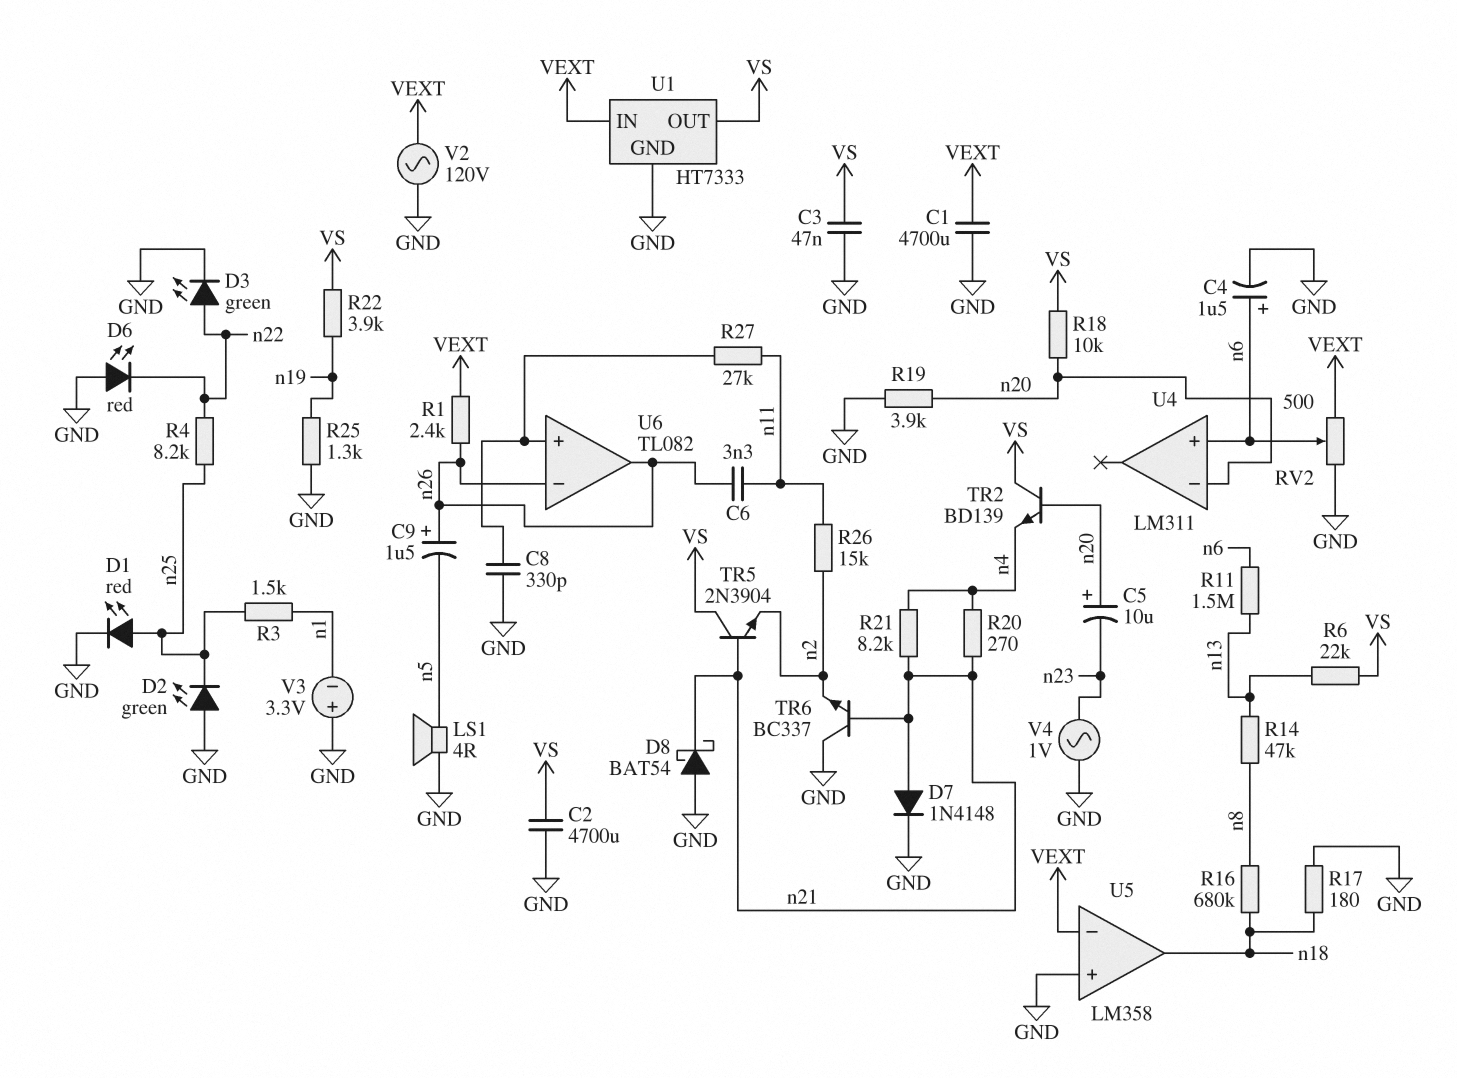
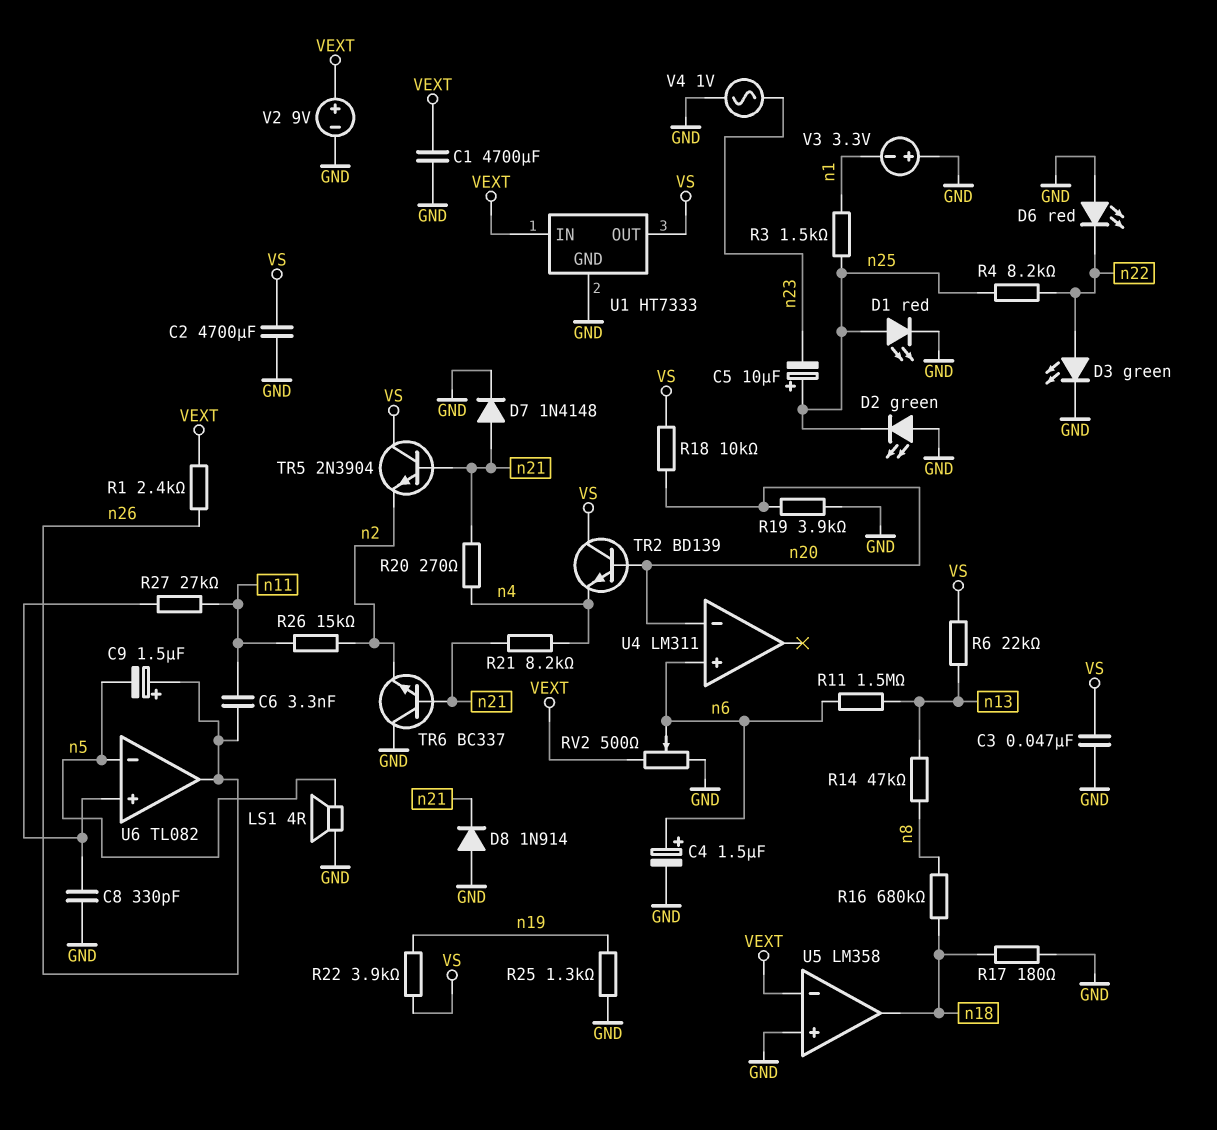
C5: 10uF (plus n20, minus n23) -> 10uF (plus n25, minus n23)
D8: schottky BAT54 (A GND, K n21) -> diode 1N914 (A GND, K n21)
U6 pin in-: n26 -> n5
V2: AC 120V (GND, VEXT) -> 9V (plus VEXT, minus GND)

